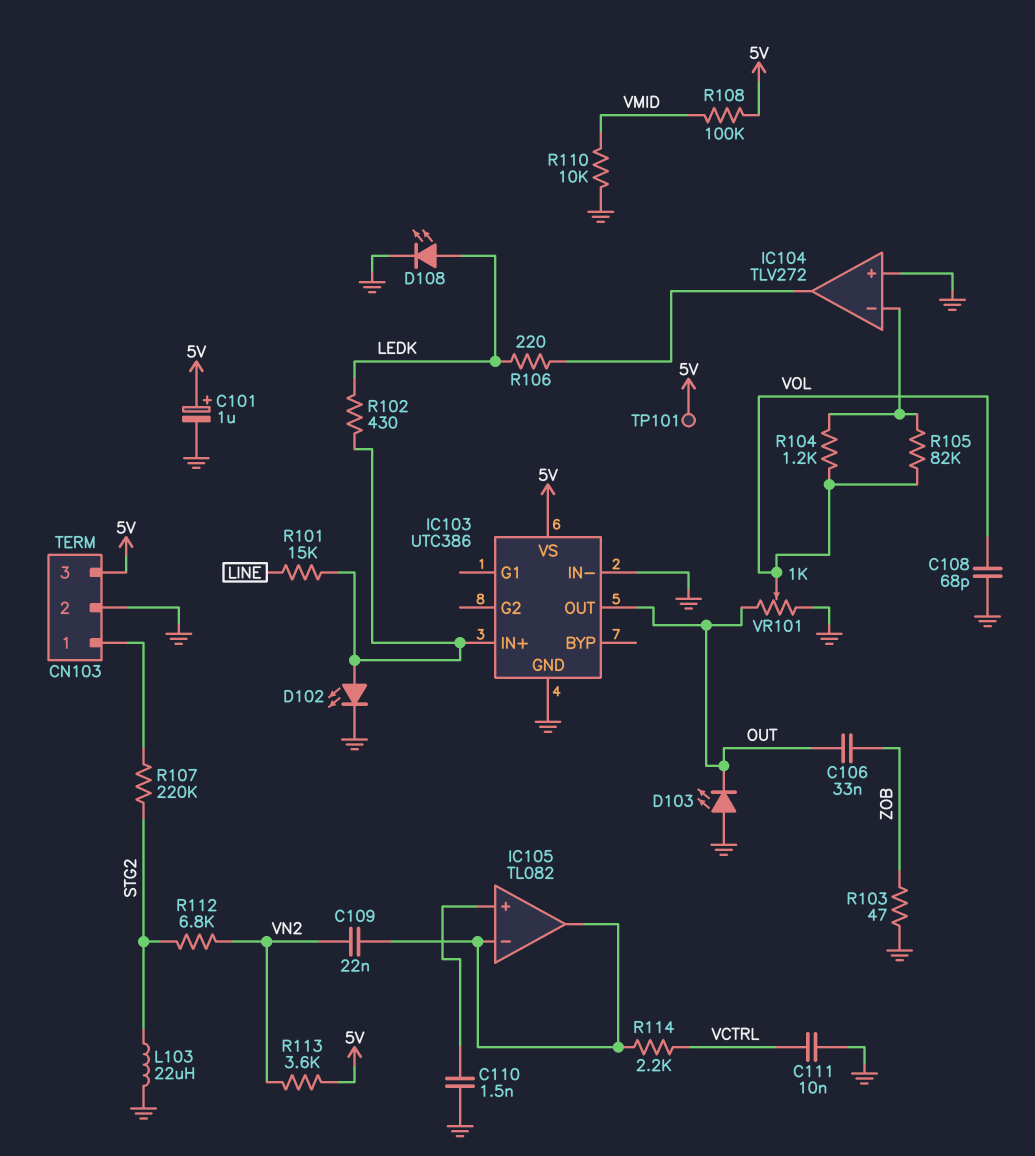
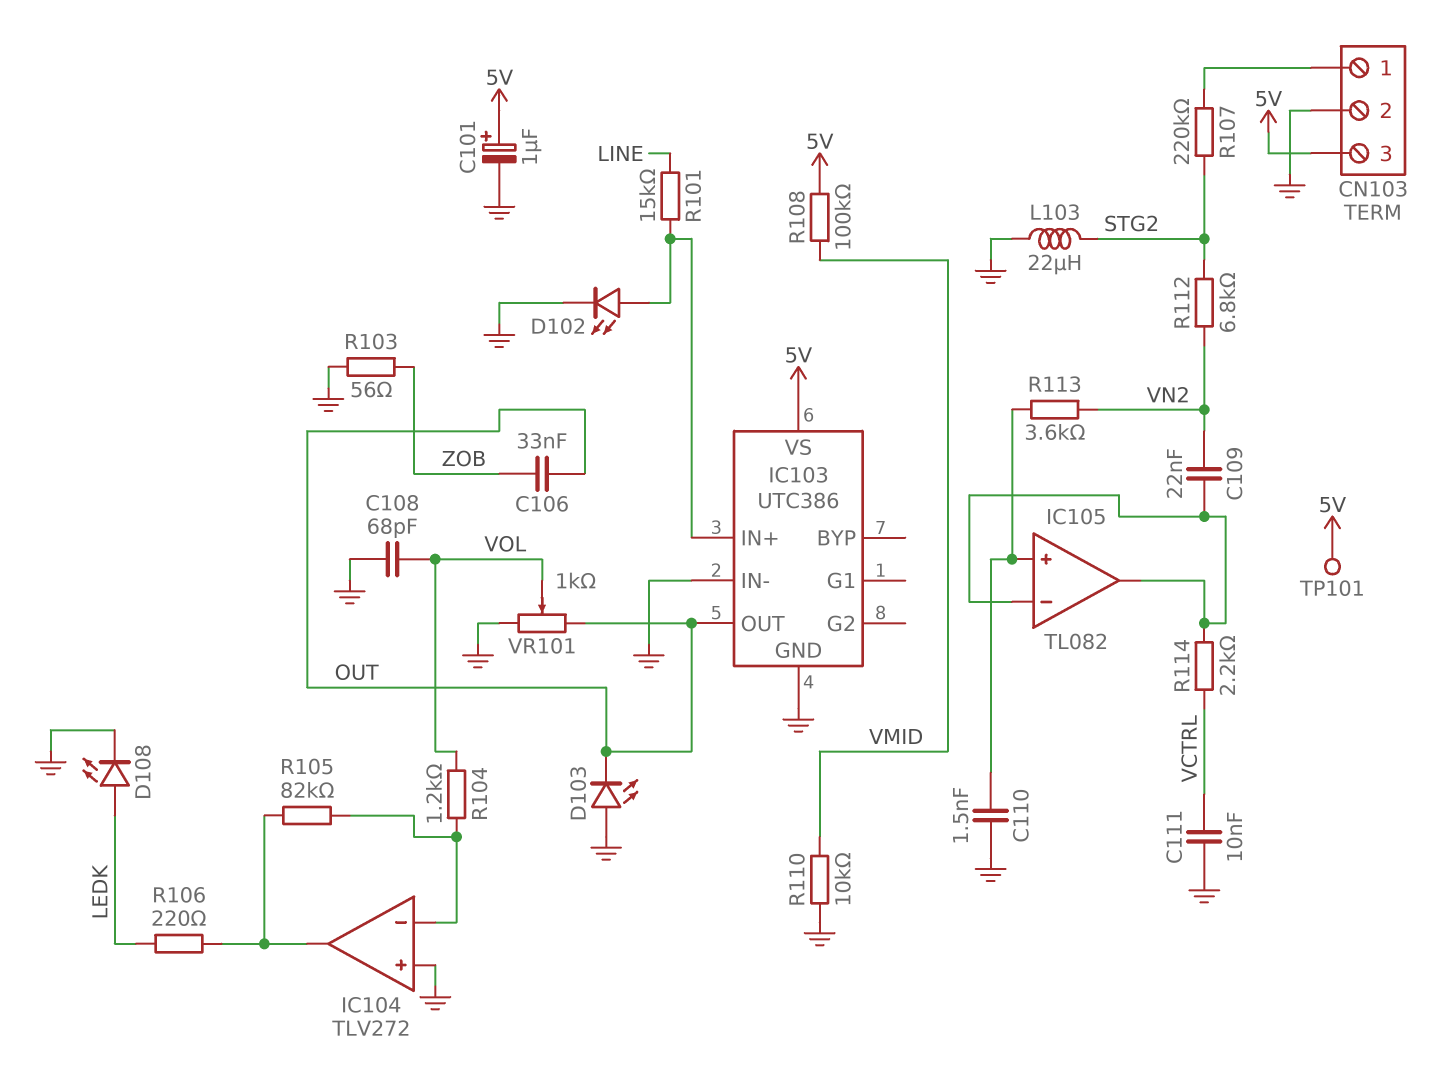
R102: 430 (IC103/IN+, LEDK) -> none
R103: 47 (GND, ZOB) -> 56 (GND, ZOB)
R105: 82k (IC104/in-, VOL) -> 82k (IC104/in-, IC104/out)
R113: 3.6k (5V, VN2) -> 3.6k (IC105/in+, VN2)

